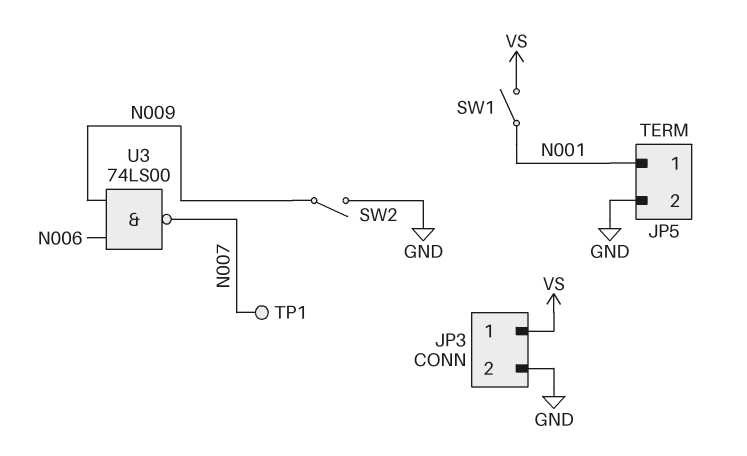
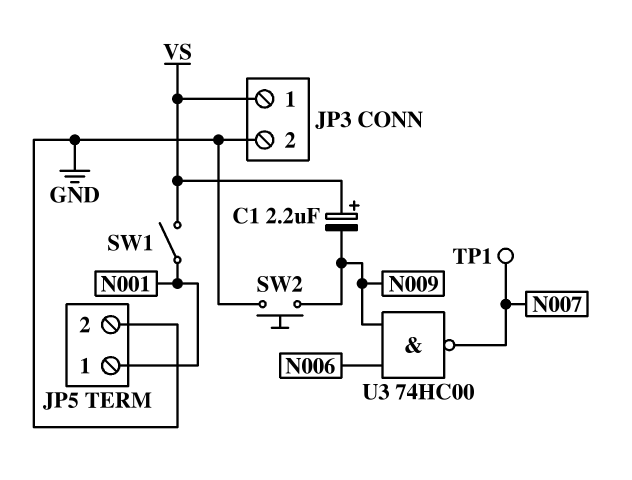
C1: none -> 2.2uF (plus VS, minus N009)
SW2: switch (GND, N009) -> button (GND, N009)
U3: NAND 74LS00 (in N006, in N009, out N007) -> NAND 74HC00 (in N006, in N009, out N007)

